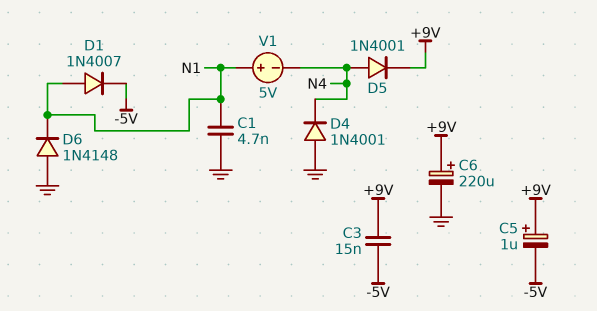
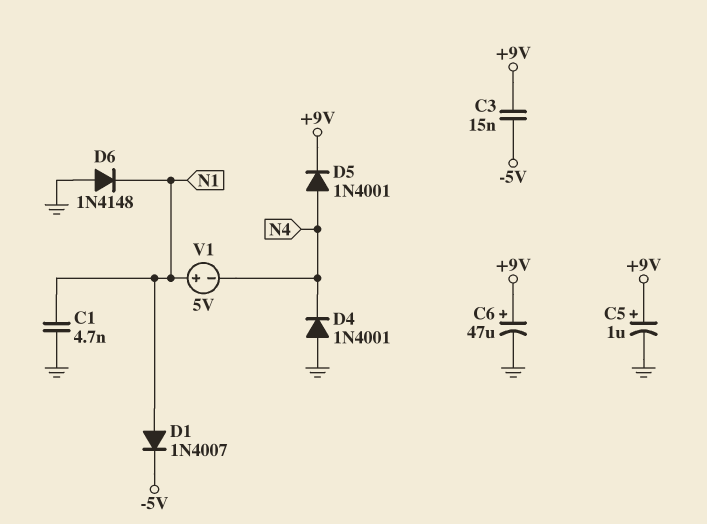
C5: 1uF (plus +9V, minus -5V) -> 1uF (plus +9V, minus GND)
C6: 220uF (plus +9V, minus GND) -> 47uF (plus +9V, minus GND)

